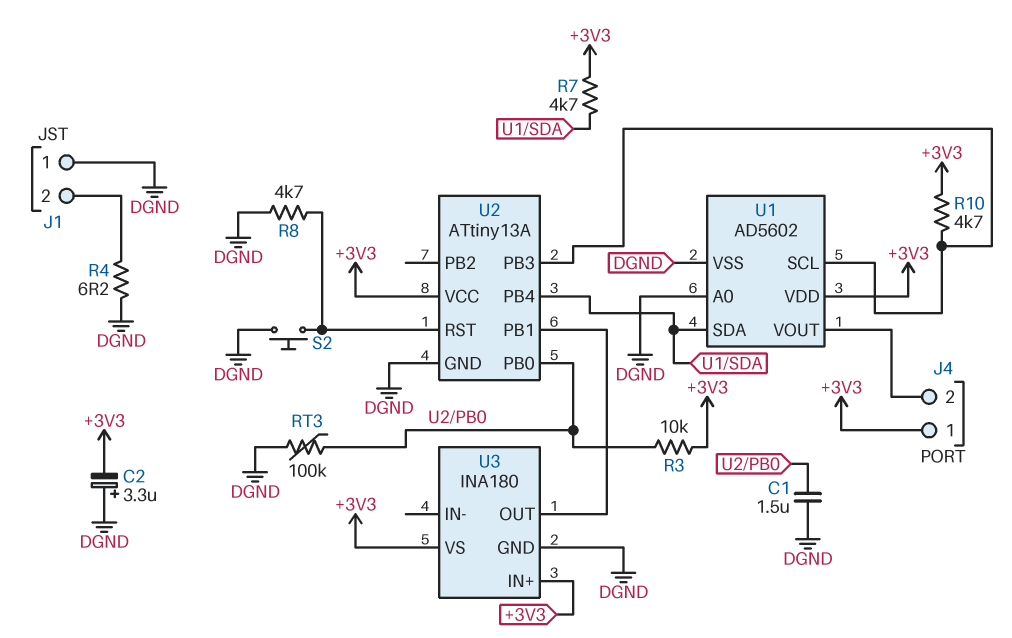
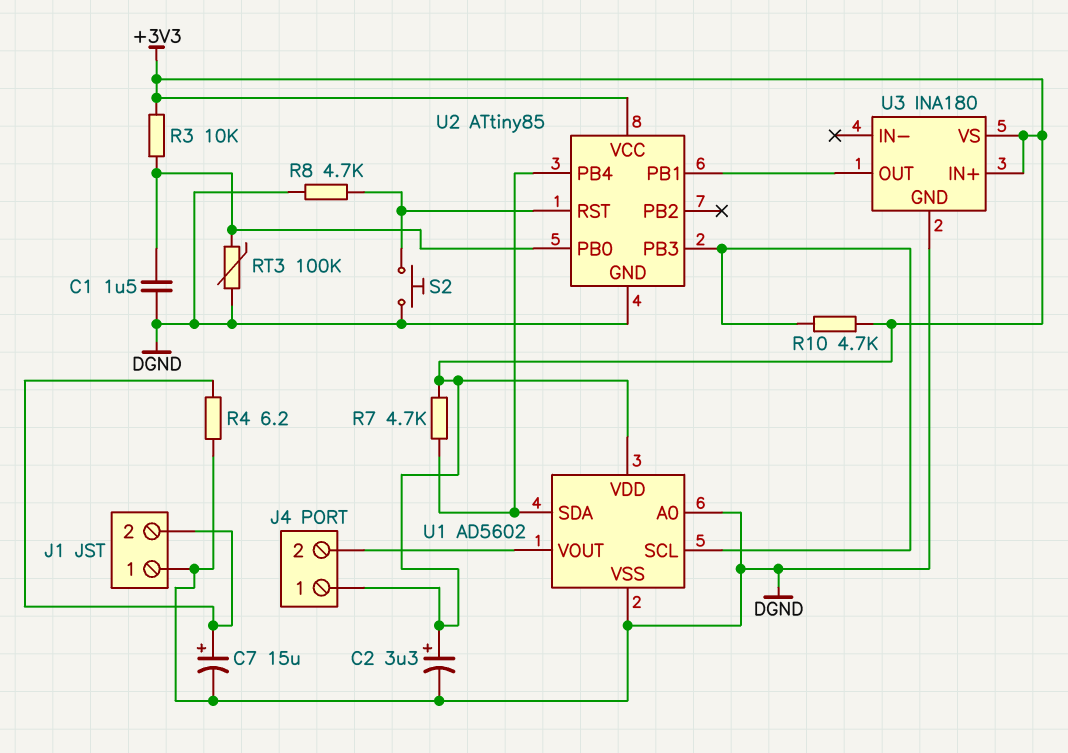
C2: 3.3uF (plus DGND, minus +3V3) -> 3.3uF (plus +3V3, minus DGND)
C7: none -> 15uF (plus J1/2, minus DGND)
U2: ATtiny13A -> ATtiny85

